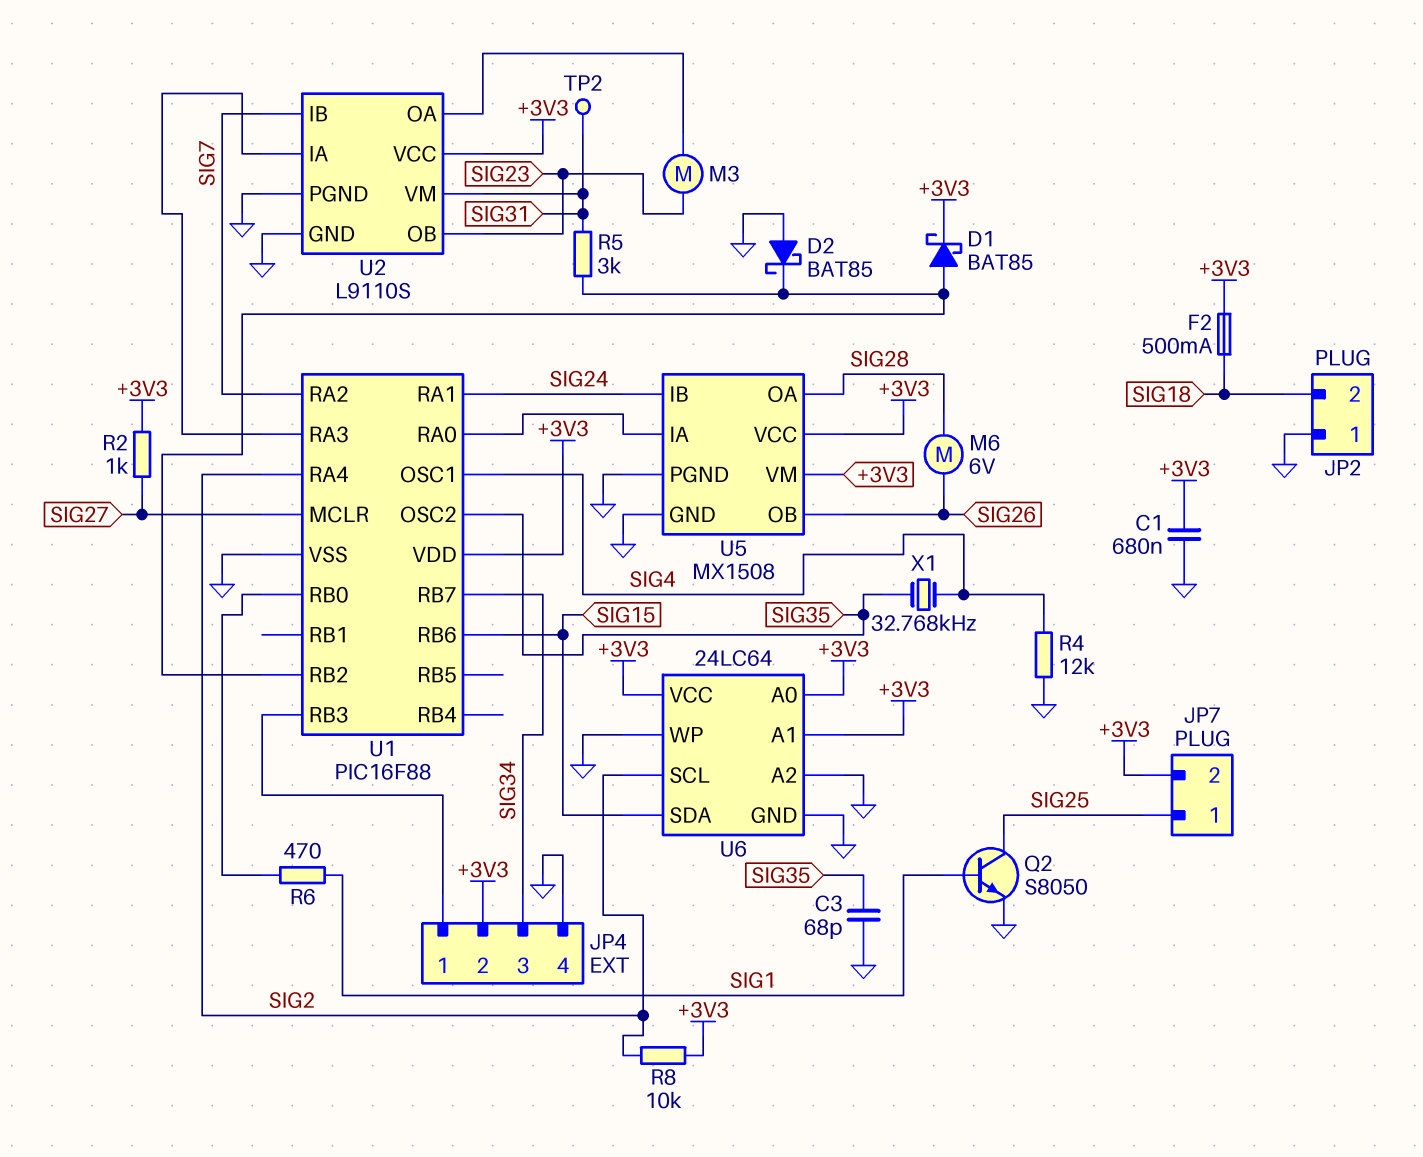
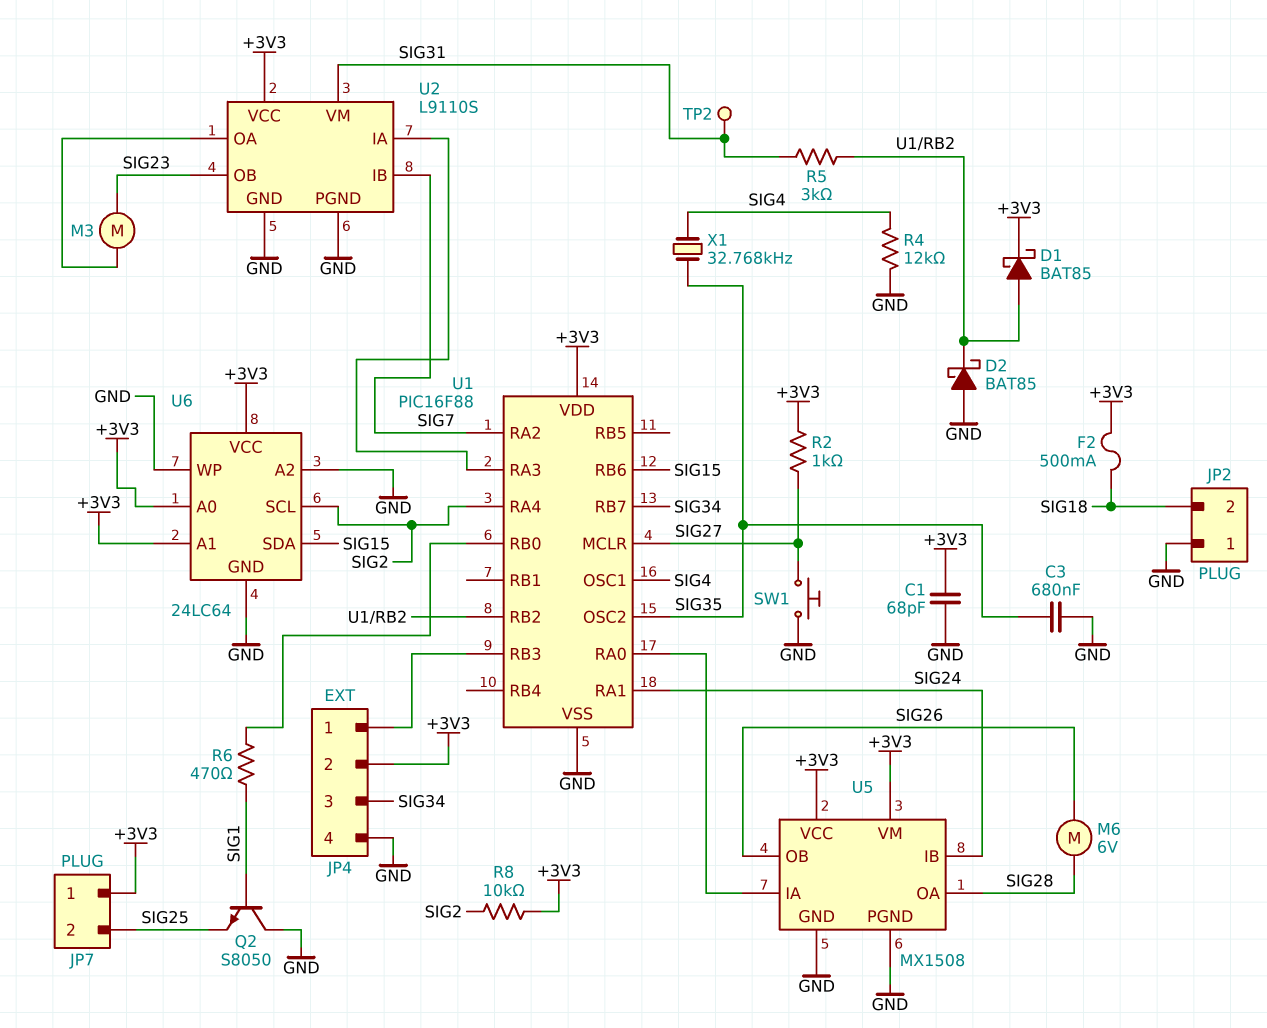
C1: 680nF (+3V3, GND) -> 68pF (+3V3, GND)
C3: 68pF (GND, SIG35) -> 680nF (GND, SIG35)
JP7 pin 1: SIG25 -> +3V3
JP7 pin 2: +3V3 -> SIG25
Q2: NPN S8050 (B SIG1, C SIG25, E GND) -> NPN S8050 (B SIG1, C GND, E SIG25)
SW1: none -> button (GND, SIG27)

